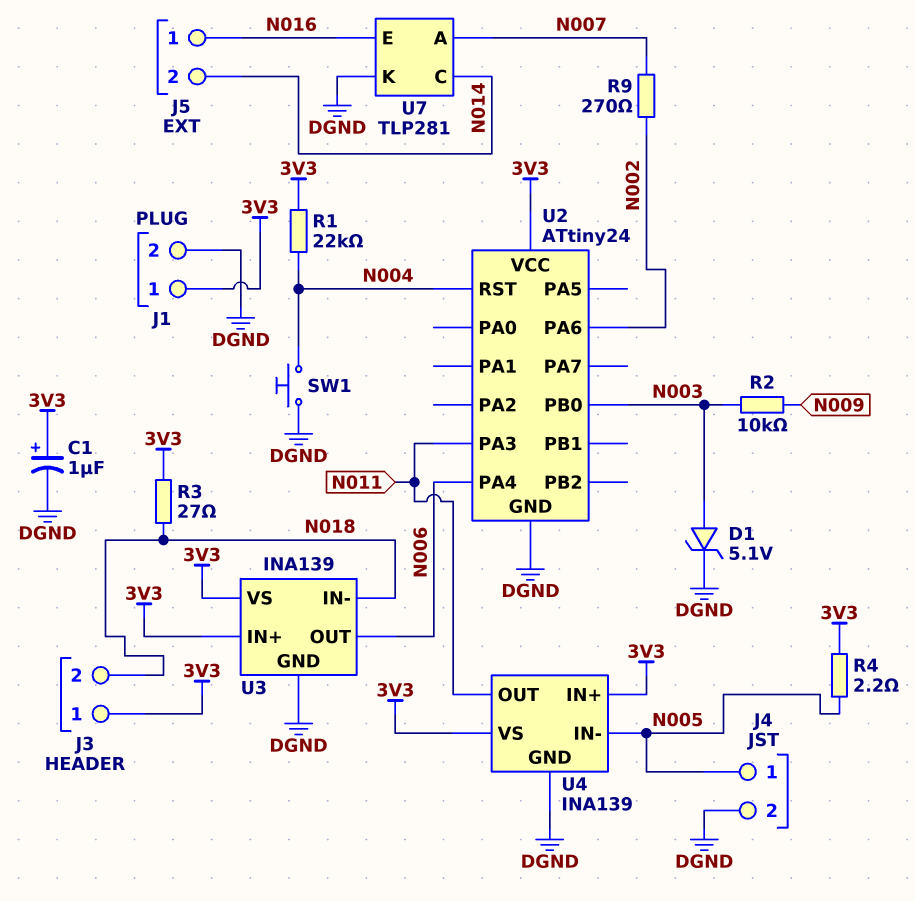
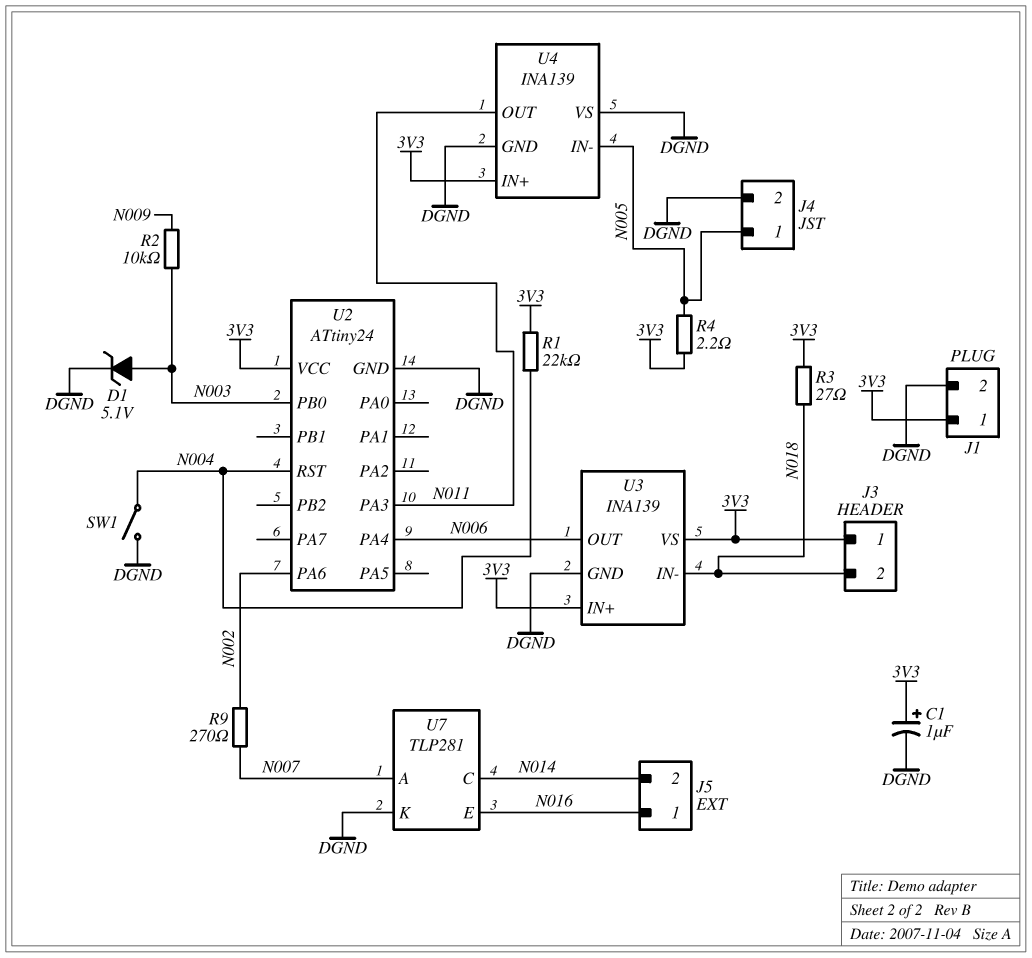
SW1: button (DGND, N004) -> switch (DGND, N004)
U4 pin VS: 3V3 -> DGND

